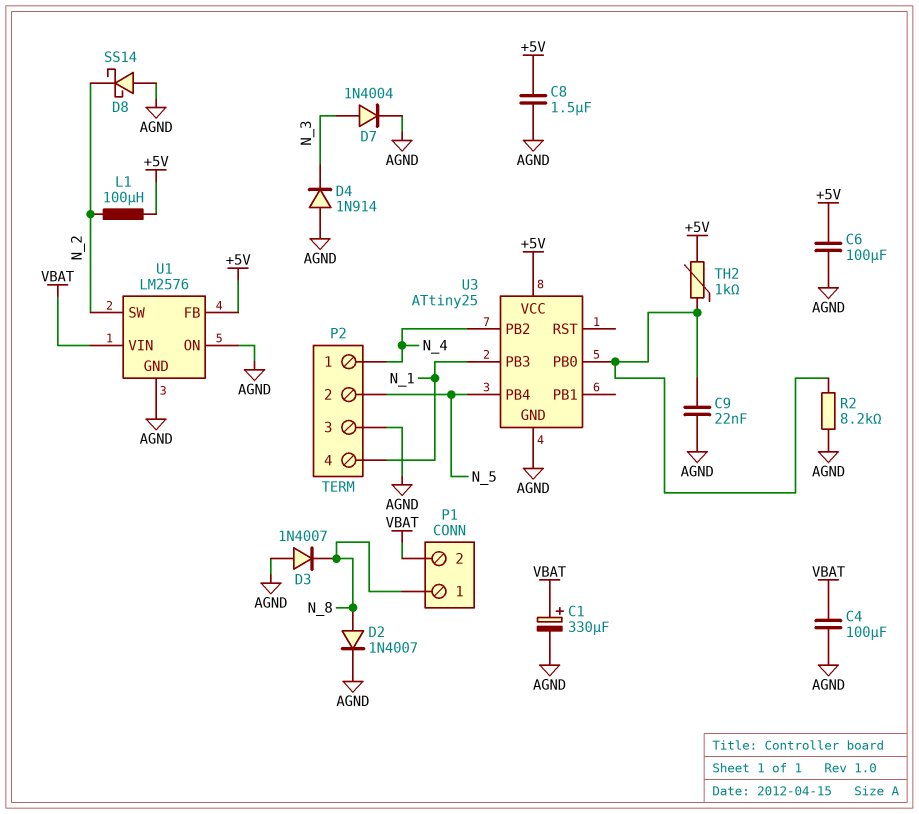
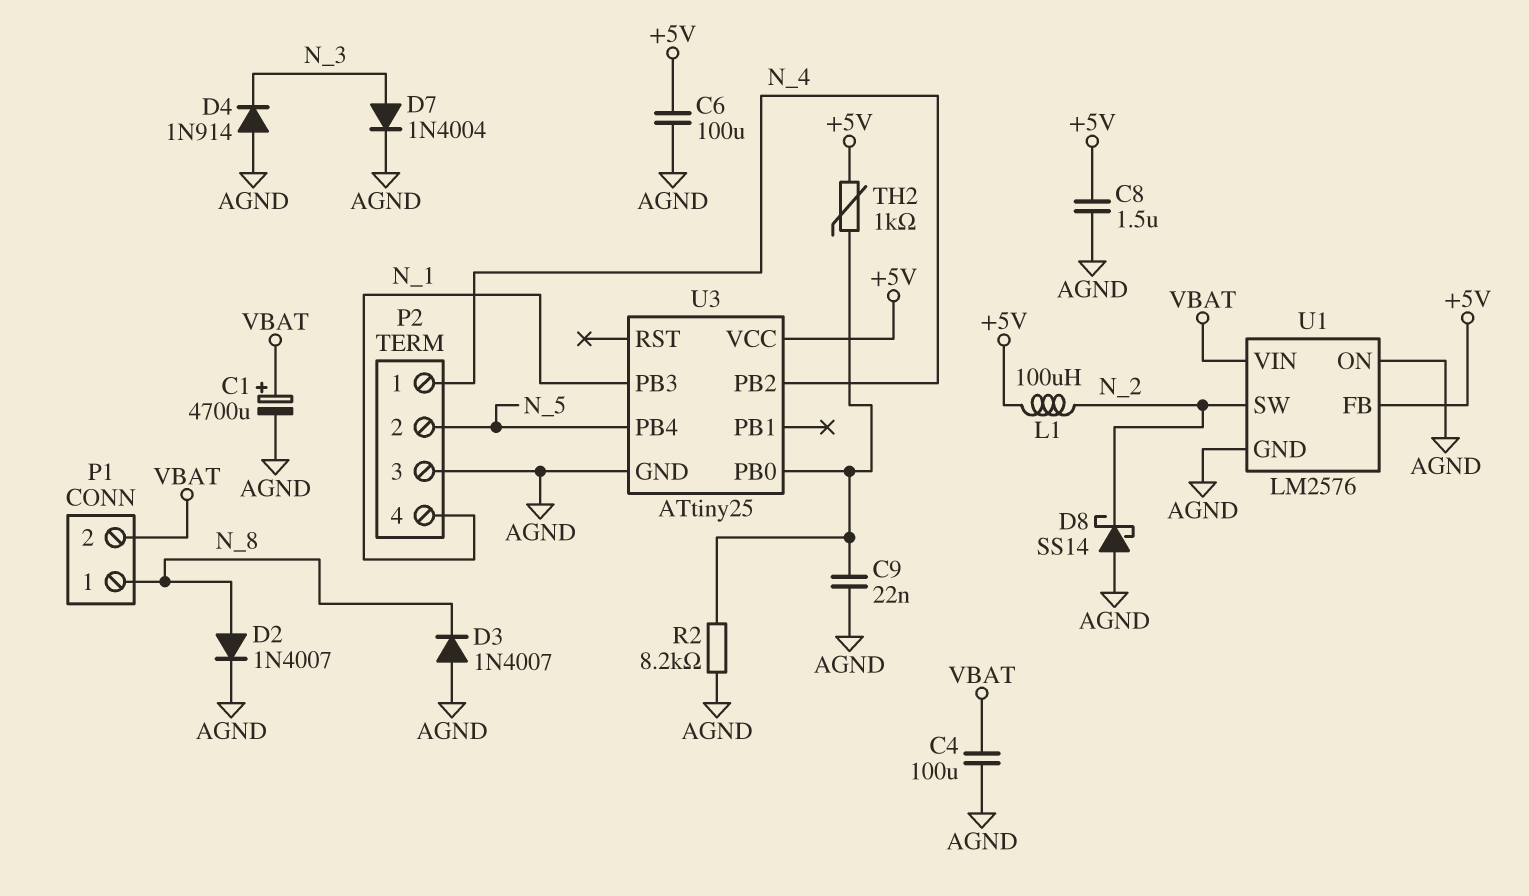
C1: 330uF (plus VBAT, minus AGND) -> 4700uF (plus VBAT, minus AGND)

